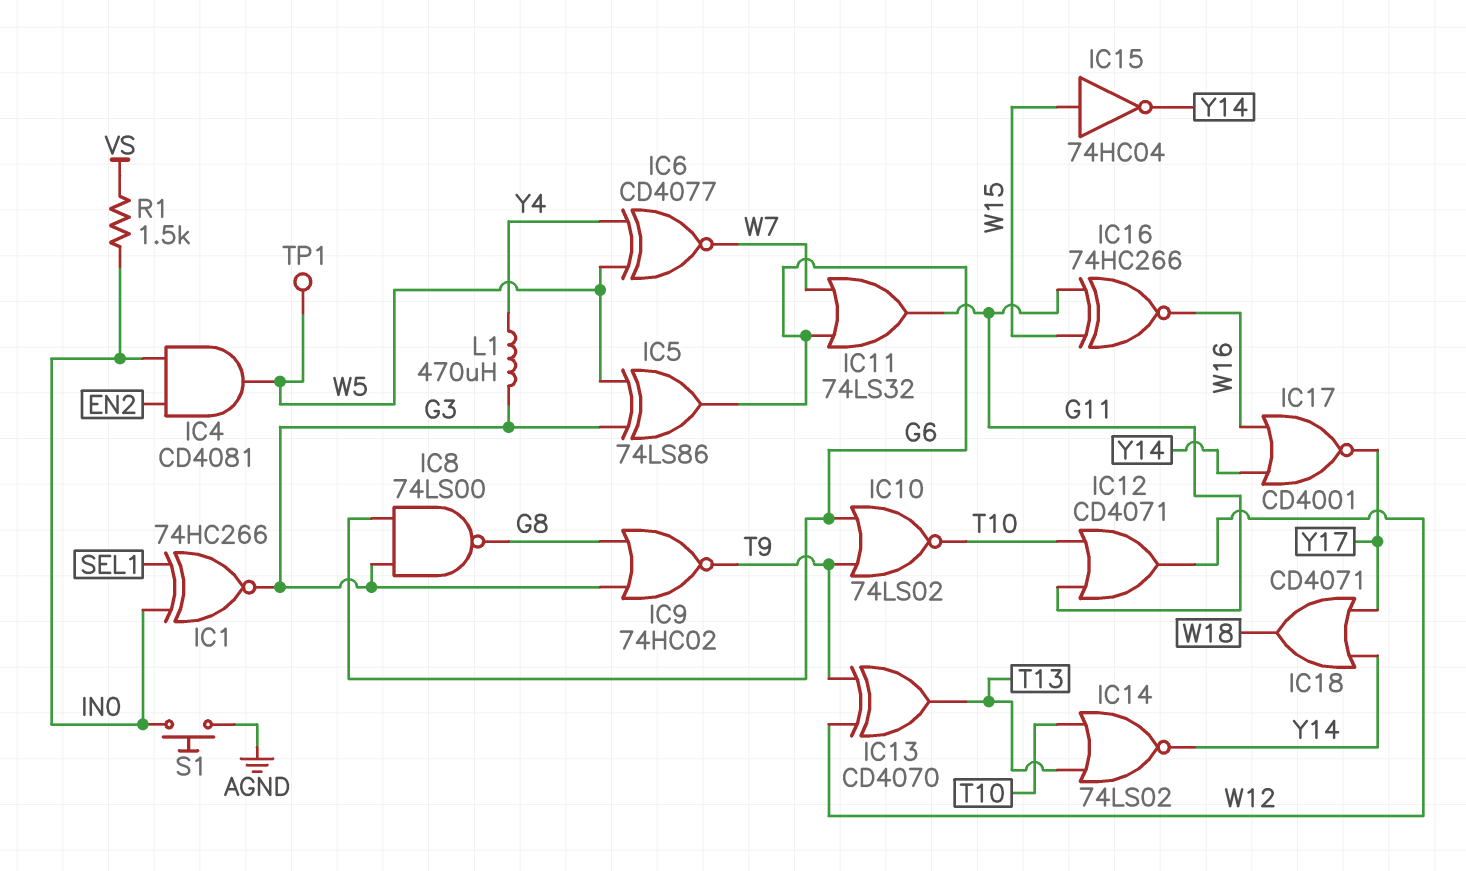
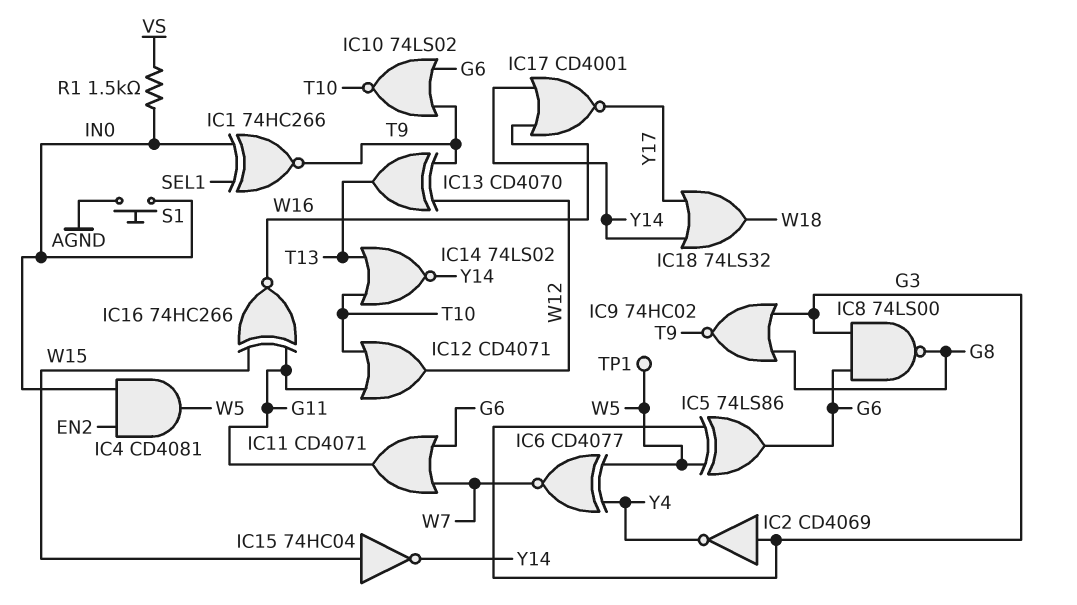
IC1: XNOR 74HC266 (in IN0, in SEL1, out G3) -> XNOR 74HC266 (in IN0, in SEL1, out T9)
IC2: none -> NOT CD4069 (in G3, out Y4)
IC11: OR 74LS32 (in G6, in W7, out G11) -> OR CD4071 (in G6, in W7, out G11)
IC18: OR CD4071 (in Y14, in Y17, out W18) -> OR 74LS32 (in Y14, in Y17, out W18)
L1: 470uH (G3, Y4) -> none

